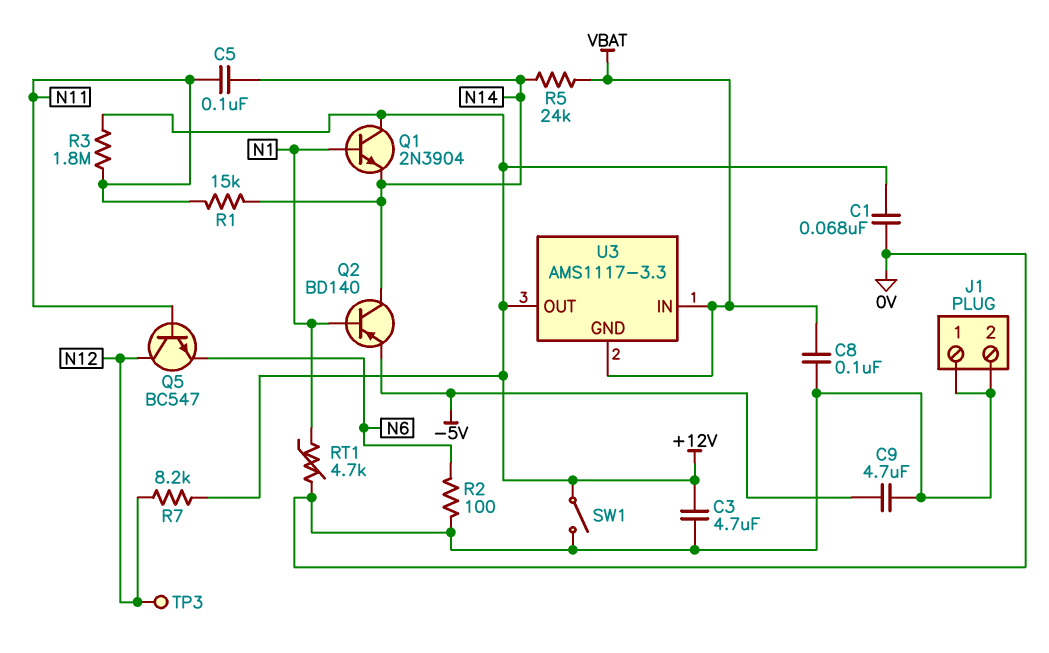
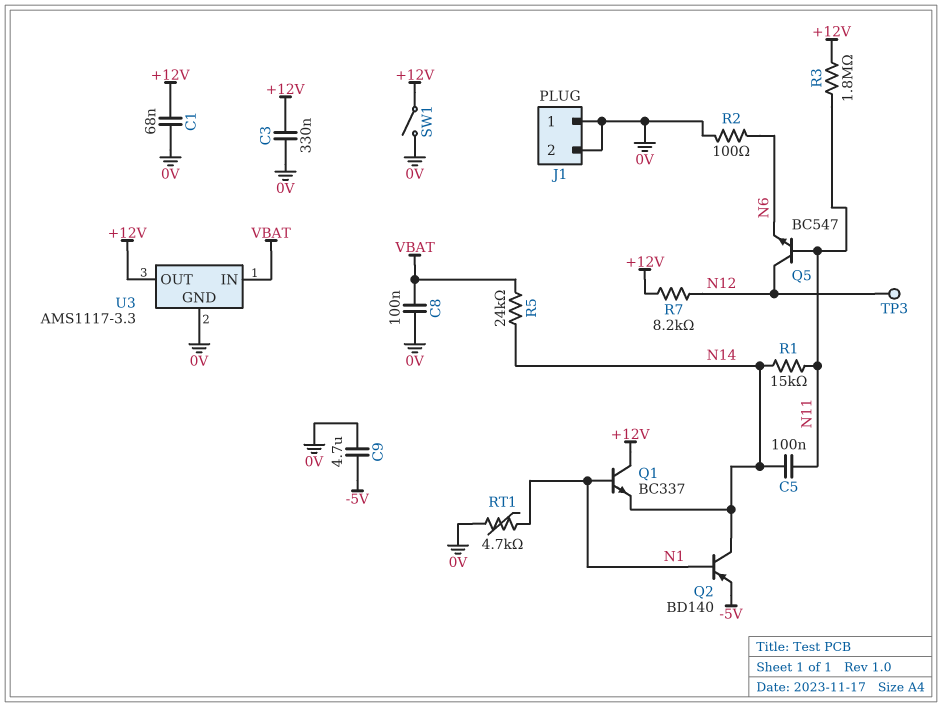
C3: 4.7uF (+12V, 0V) -> 330nF (+12V, 0V)
Q1: NPN 2N3904 (B N1, C +12V, E N14) -> NPN BC337 (B N1, C +12V, E N14)
U3 pin GND: VBAT -> 0V

